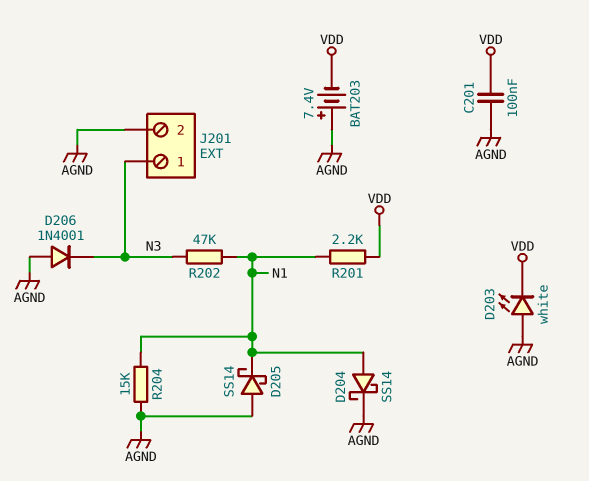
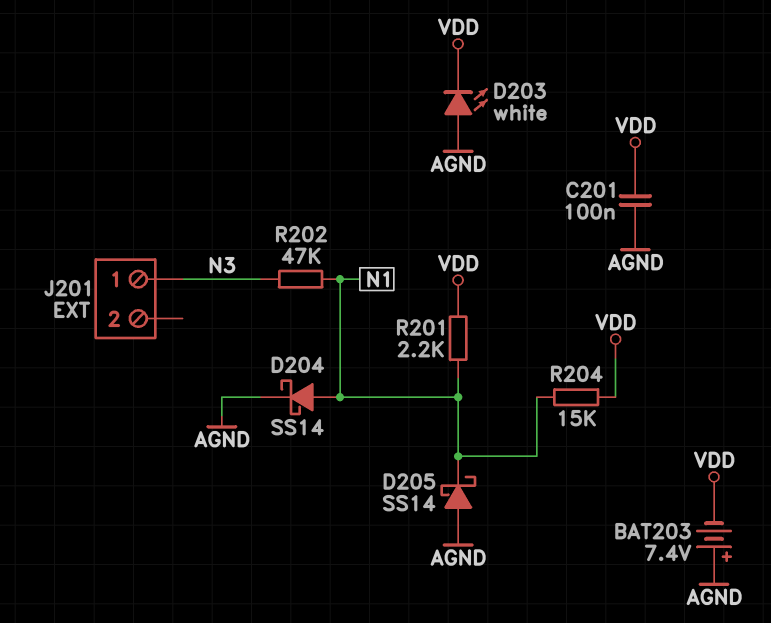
D206: diode 1N4001 (A AGND, K N3) -> none
J201 pin 2: AGND -> none
R204: 15k (AGND, N1) -> 15k (N1, VDD)

